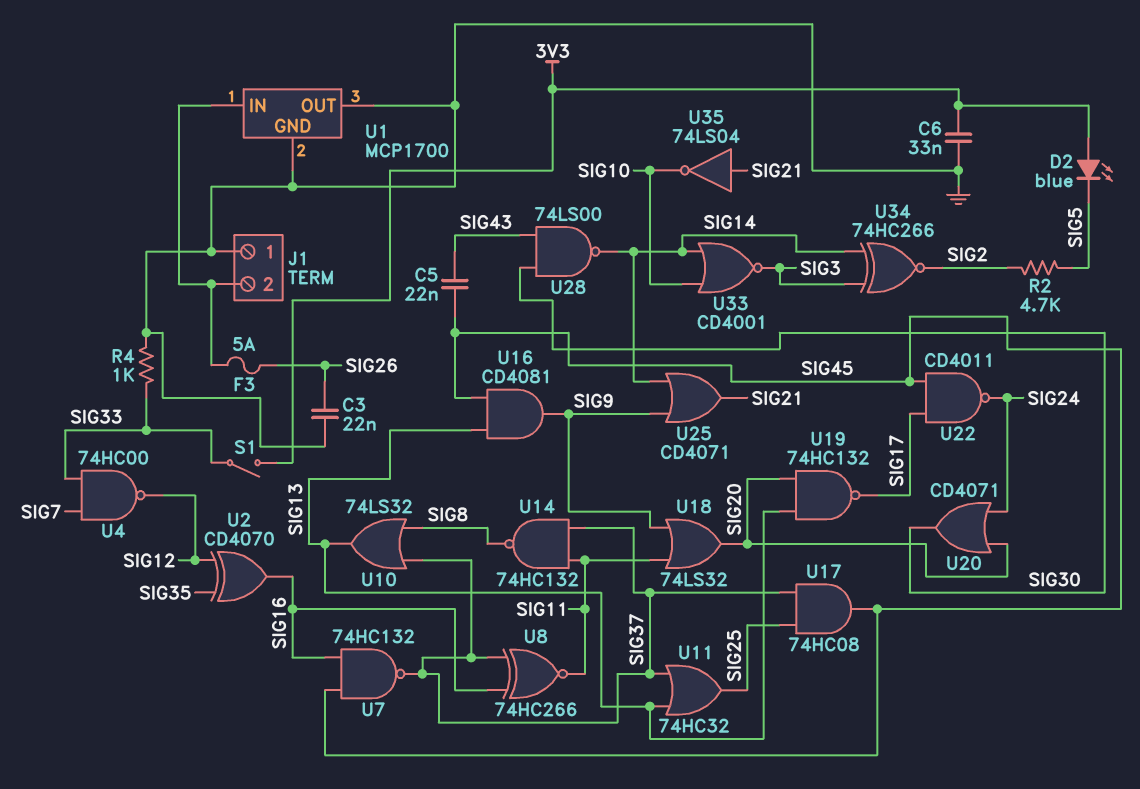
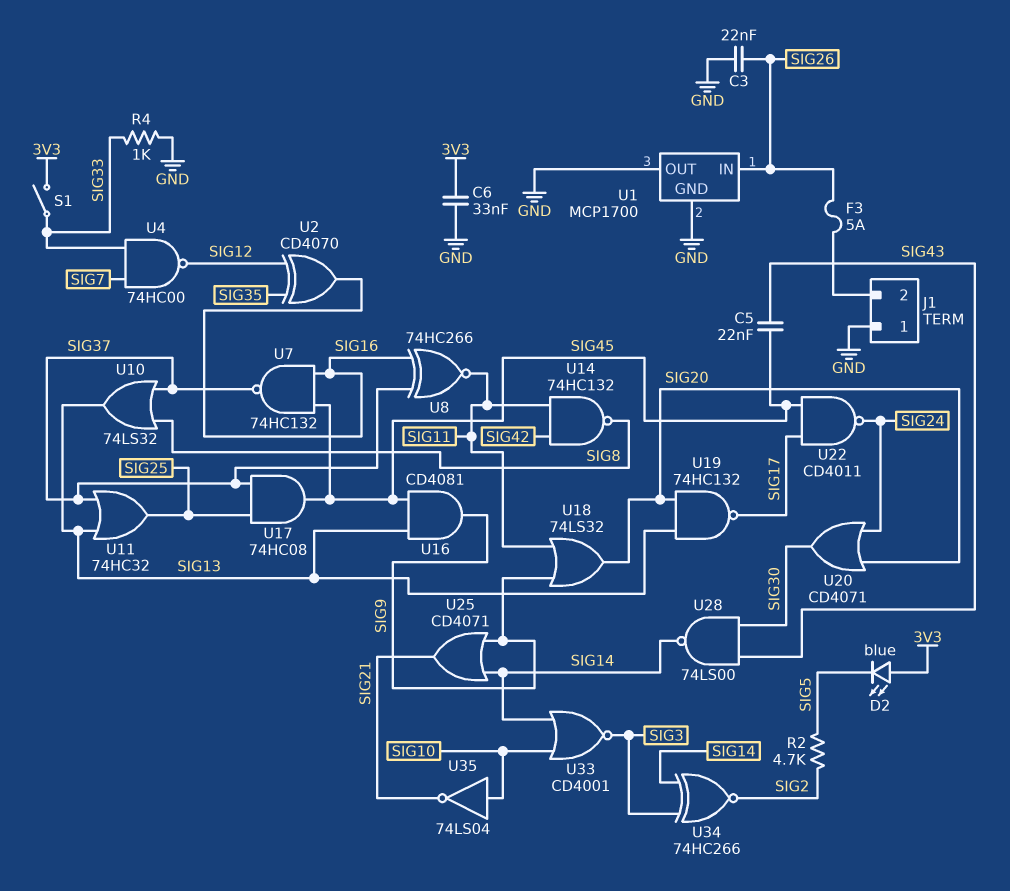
U1 pin IN: J1/2 -> SIG26
U14: NAND 74HC132 (in SIG11, in SIG37, out SIG8) -> NAND 74HC132 (in SIG11, in SIG42, out SIG8)
U35: NOT 74LS04 (in SIG21, out SIG10) -> NOT 74LS04 (in SIG10, out SIG21)

